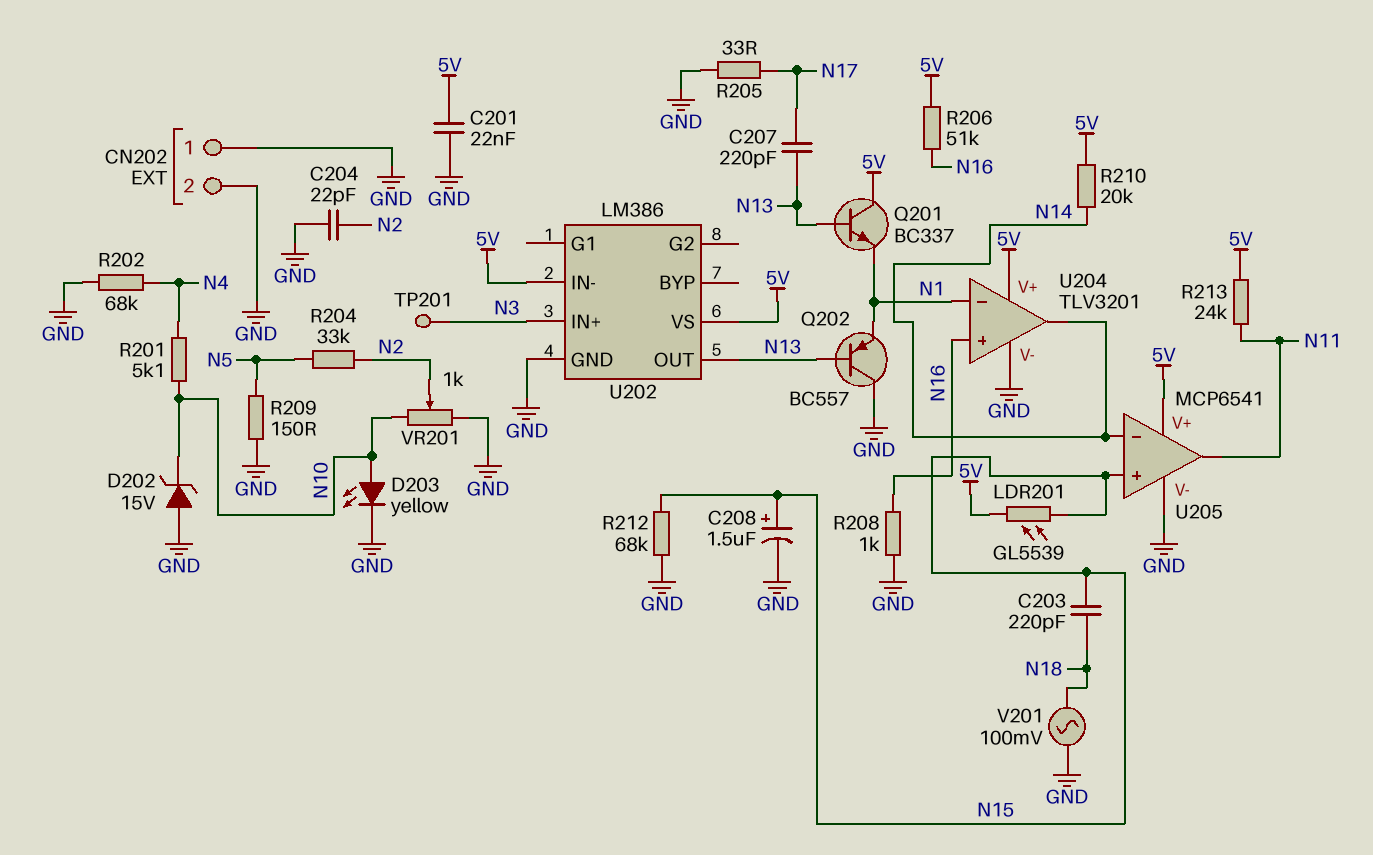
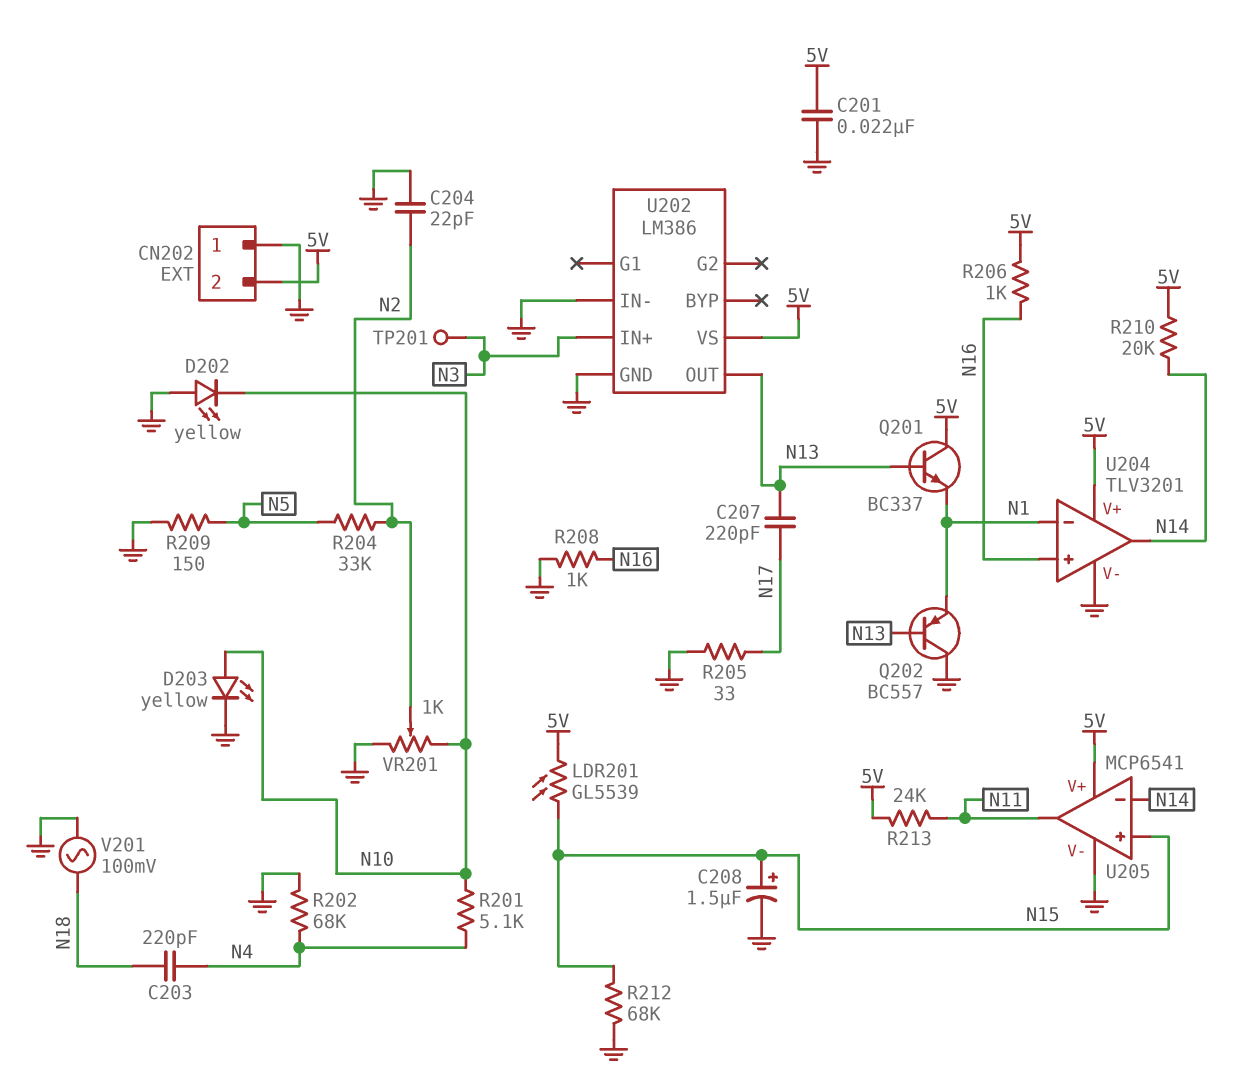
C203: 220pF (N15, N18) -> 220pF (N4, N18)
CN202 pin 2: GND -> 5V
D202: zener 15V (A GND, K N10) -> LED yellow (A GND, K N10)
R206: 51k (5V, N16) -> 1k (5V, N16)
U202 pin IN-: 5V -> GND

